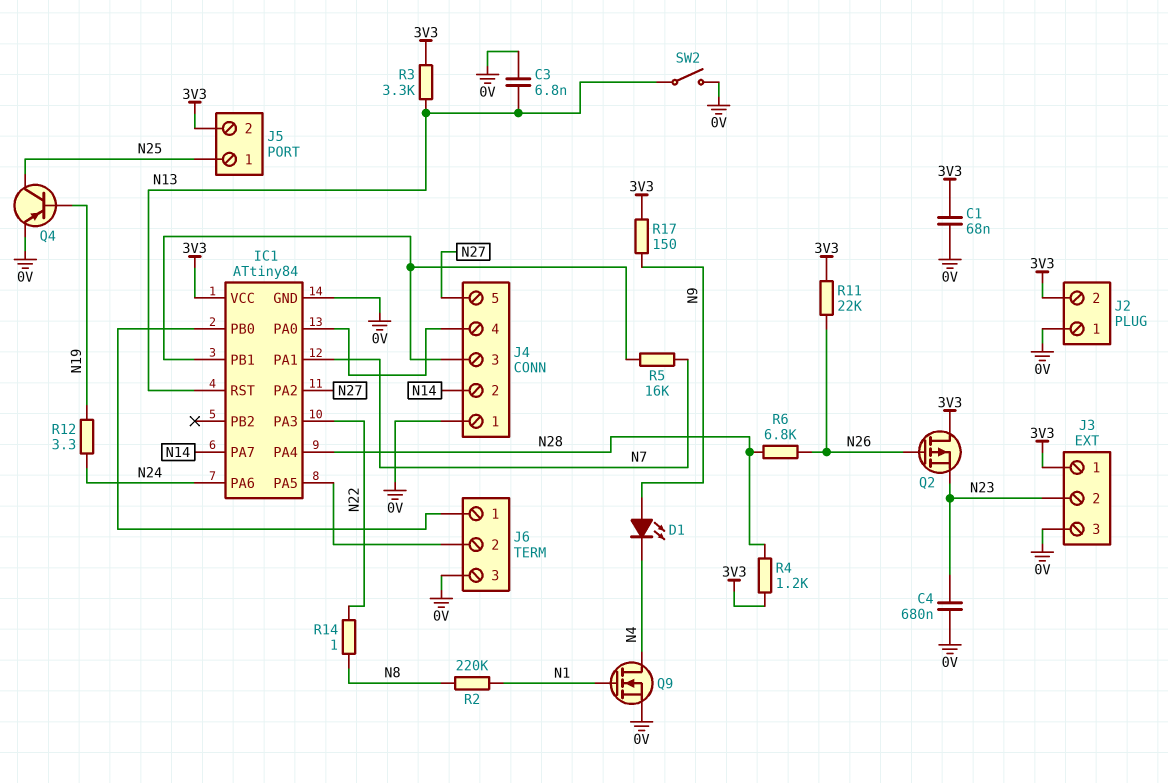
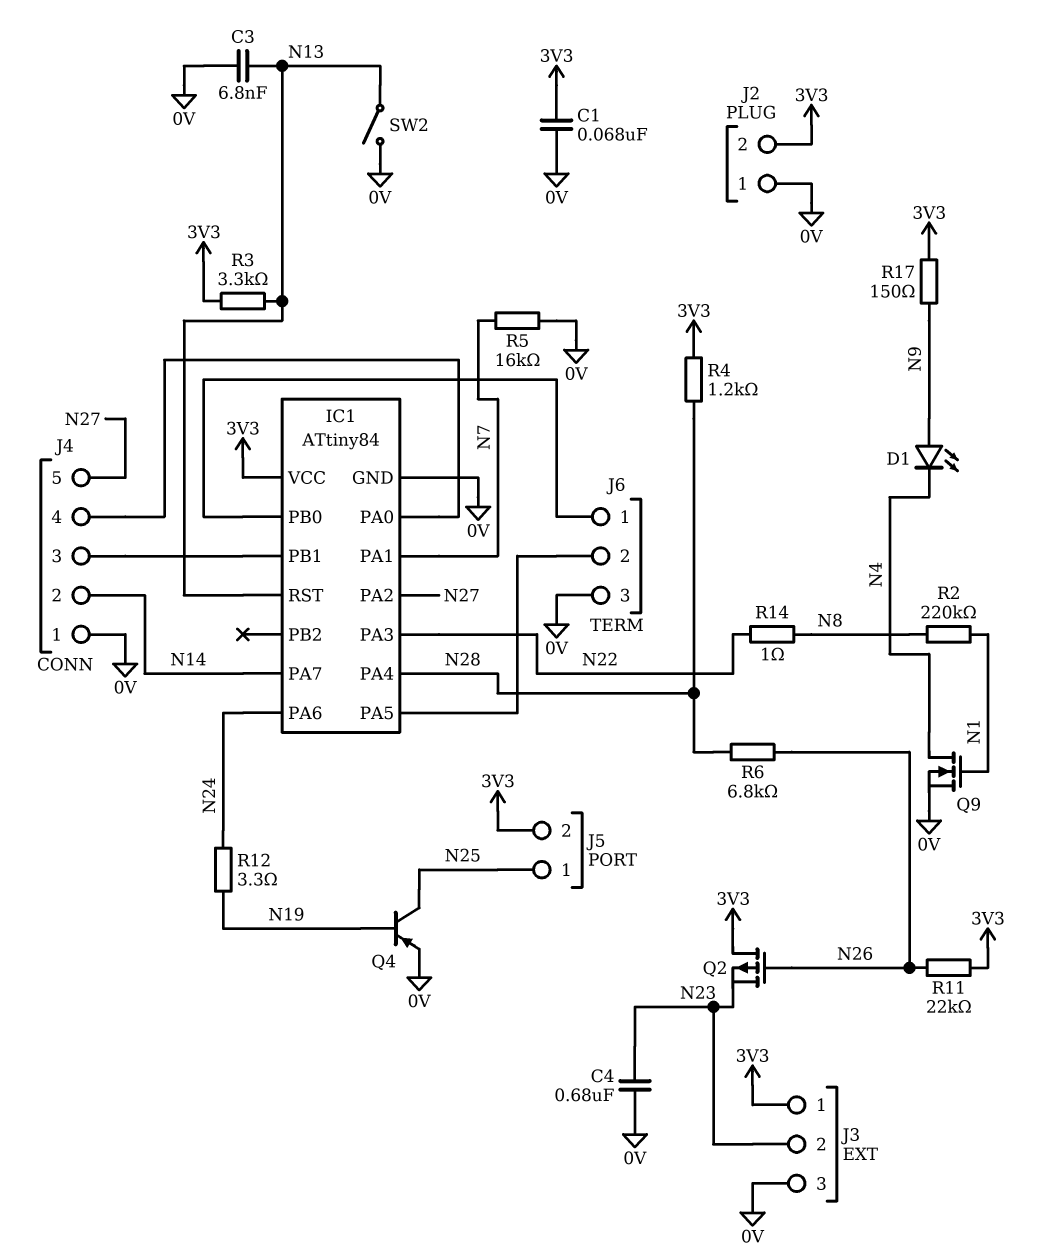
R5: 16k (IC1/PB1, N7) -> 16k (0V, N7)

